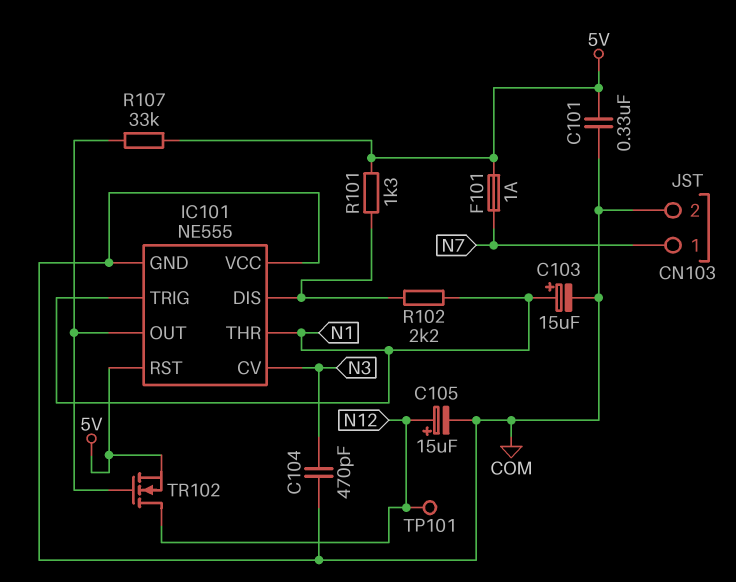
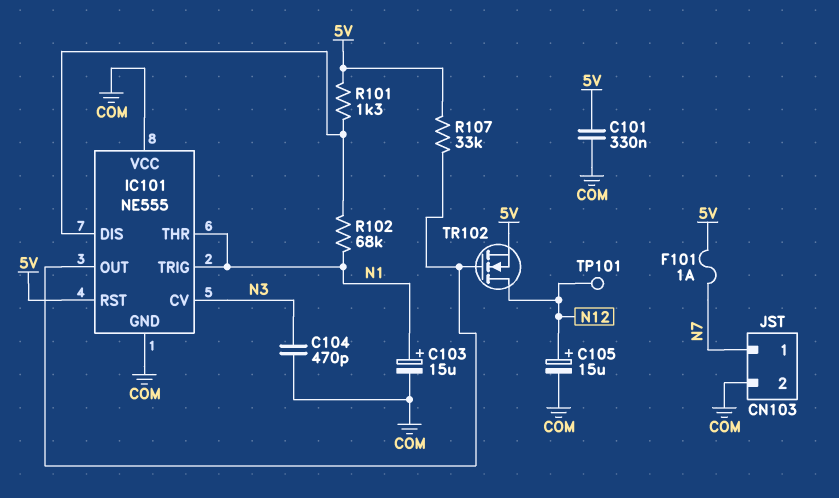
R102: 2.2k (IC101/DIS, N1) -> 68k (IC101/DIS, N1)

